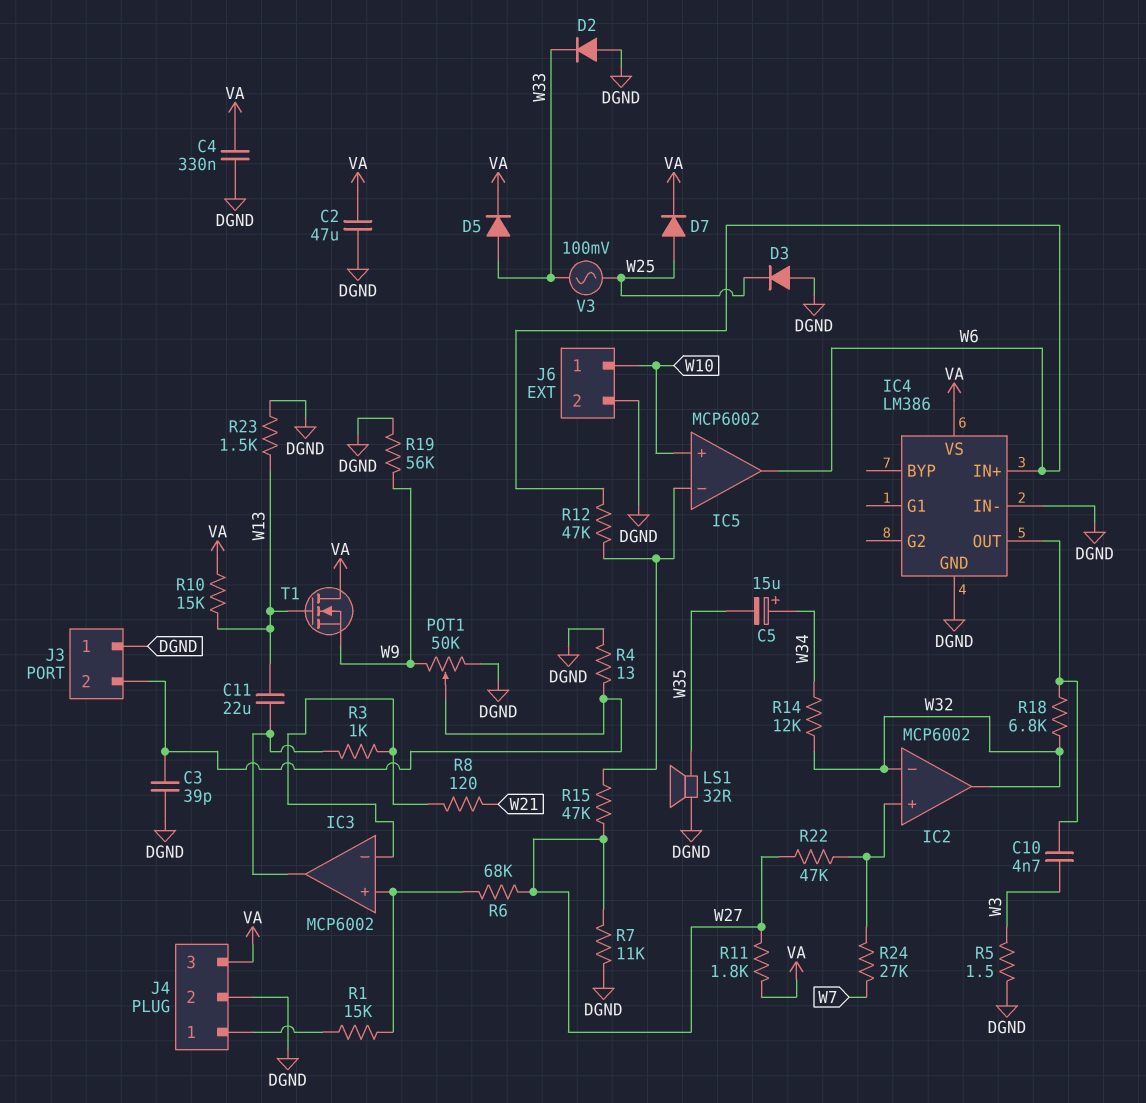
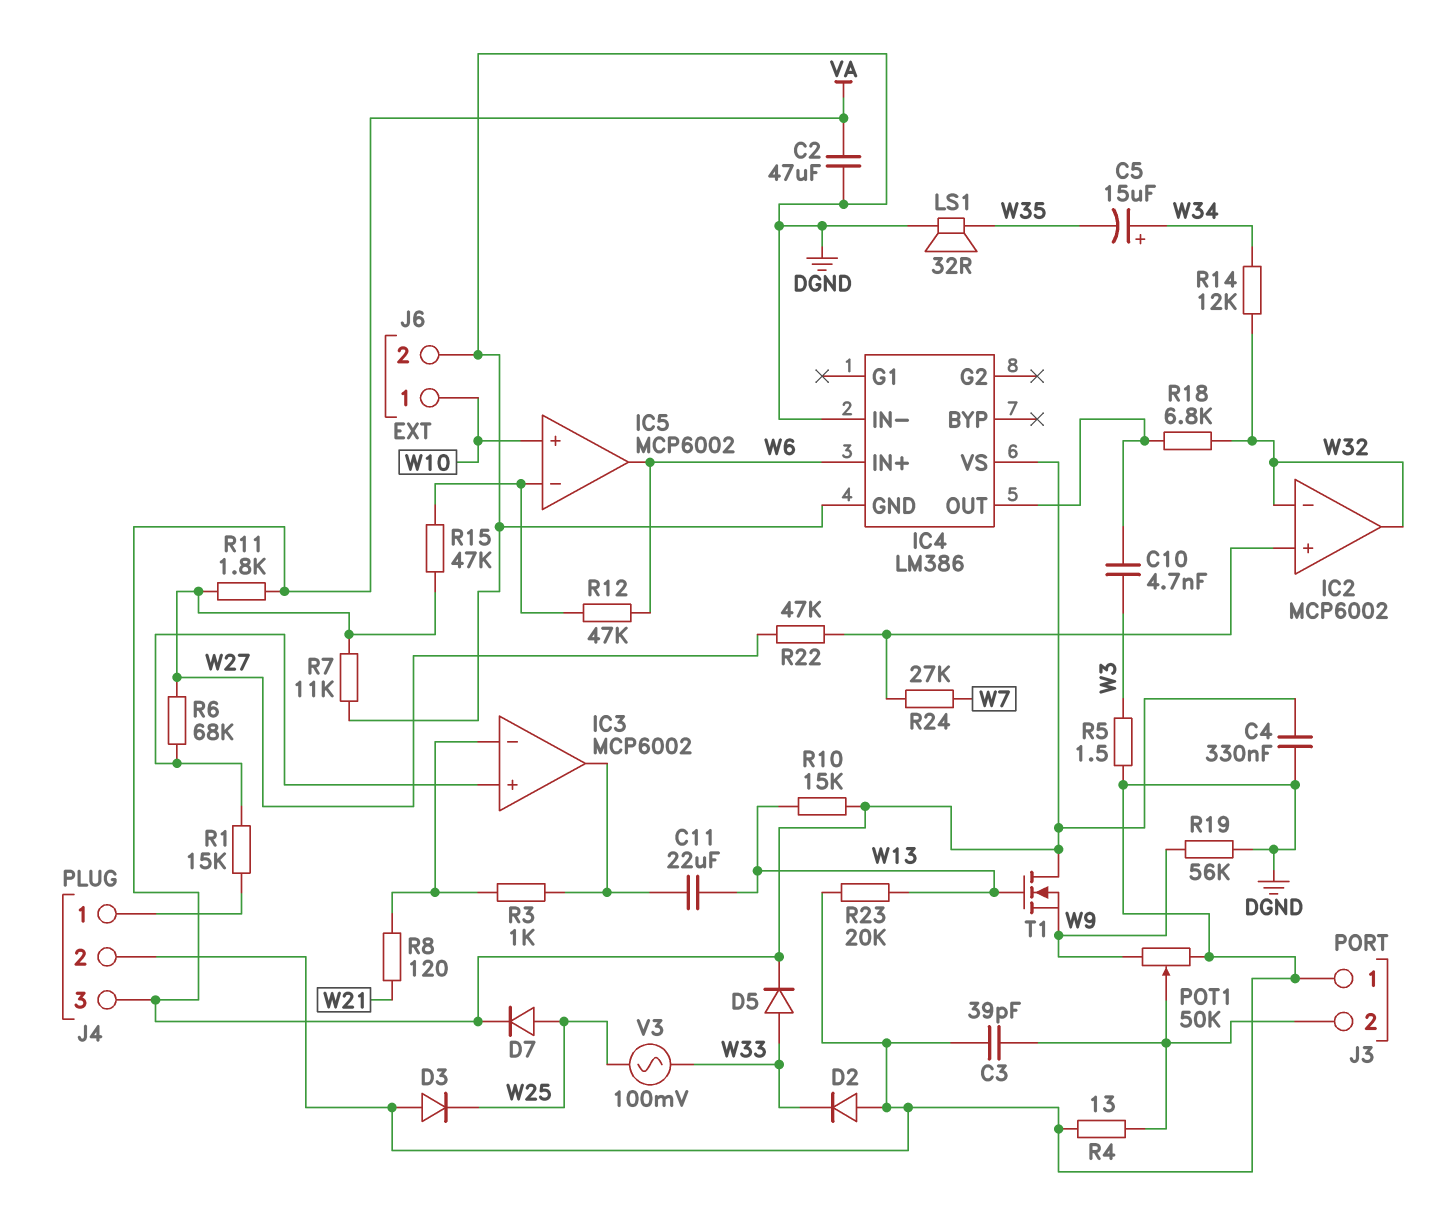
R23: 1.5k (DGND, W13) -> 20k (DGND, W13)

